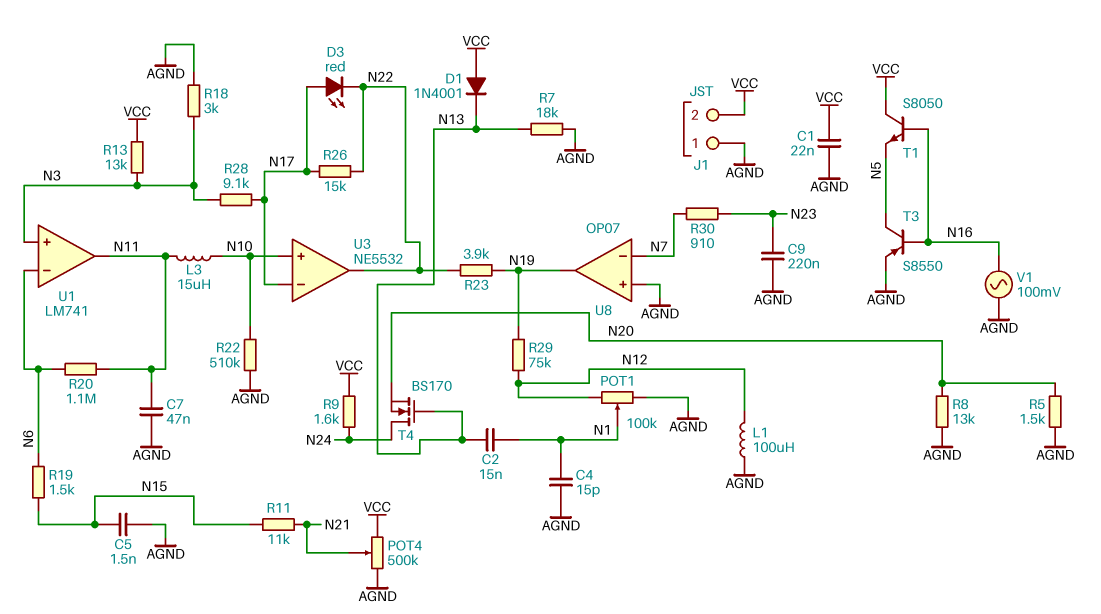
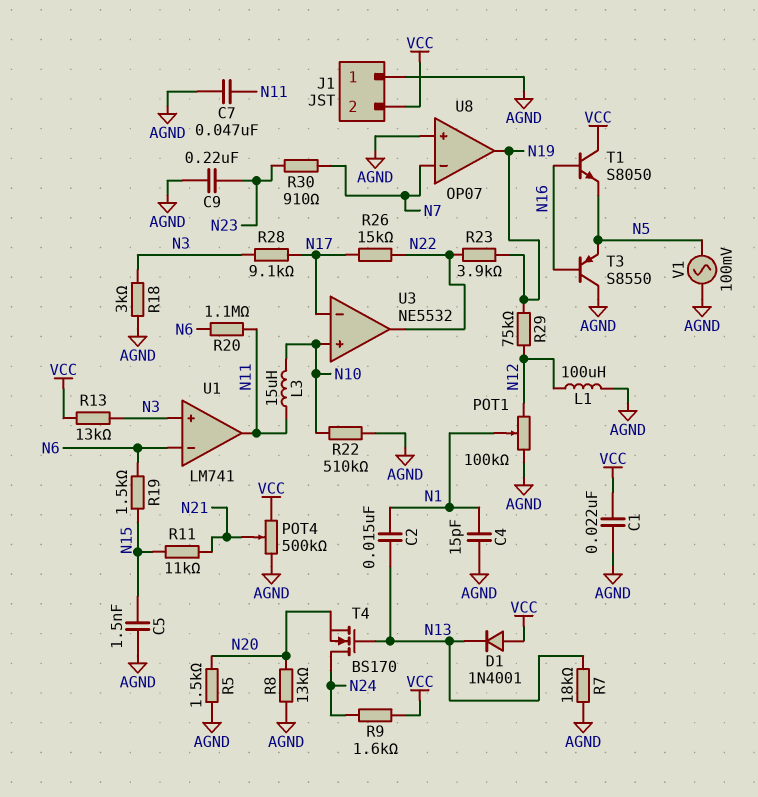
D3: LED red (A N17, K N22) -> none
T3: PNP S8550 (B N16, C N5, E AGND) -> PNP S8550 (B N16, C AGND, E N5)
V1: AC 100mV (AGND, N16) -> AC 100mV (AGND, N5)

